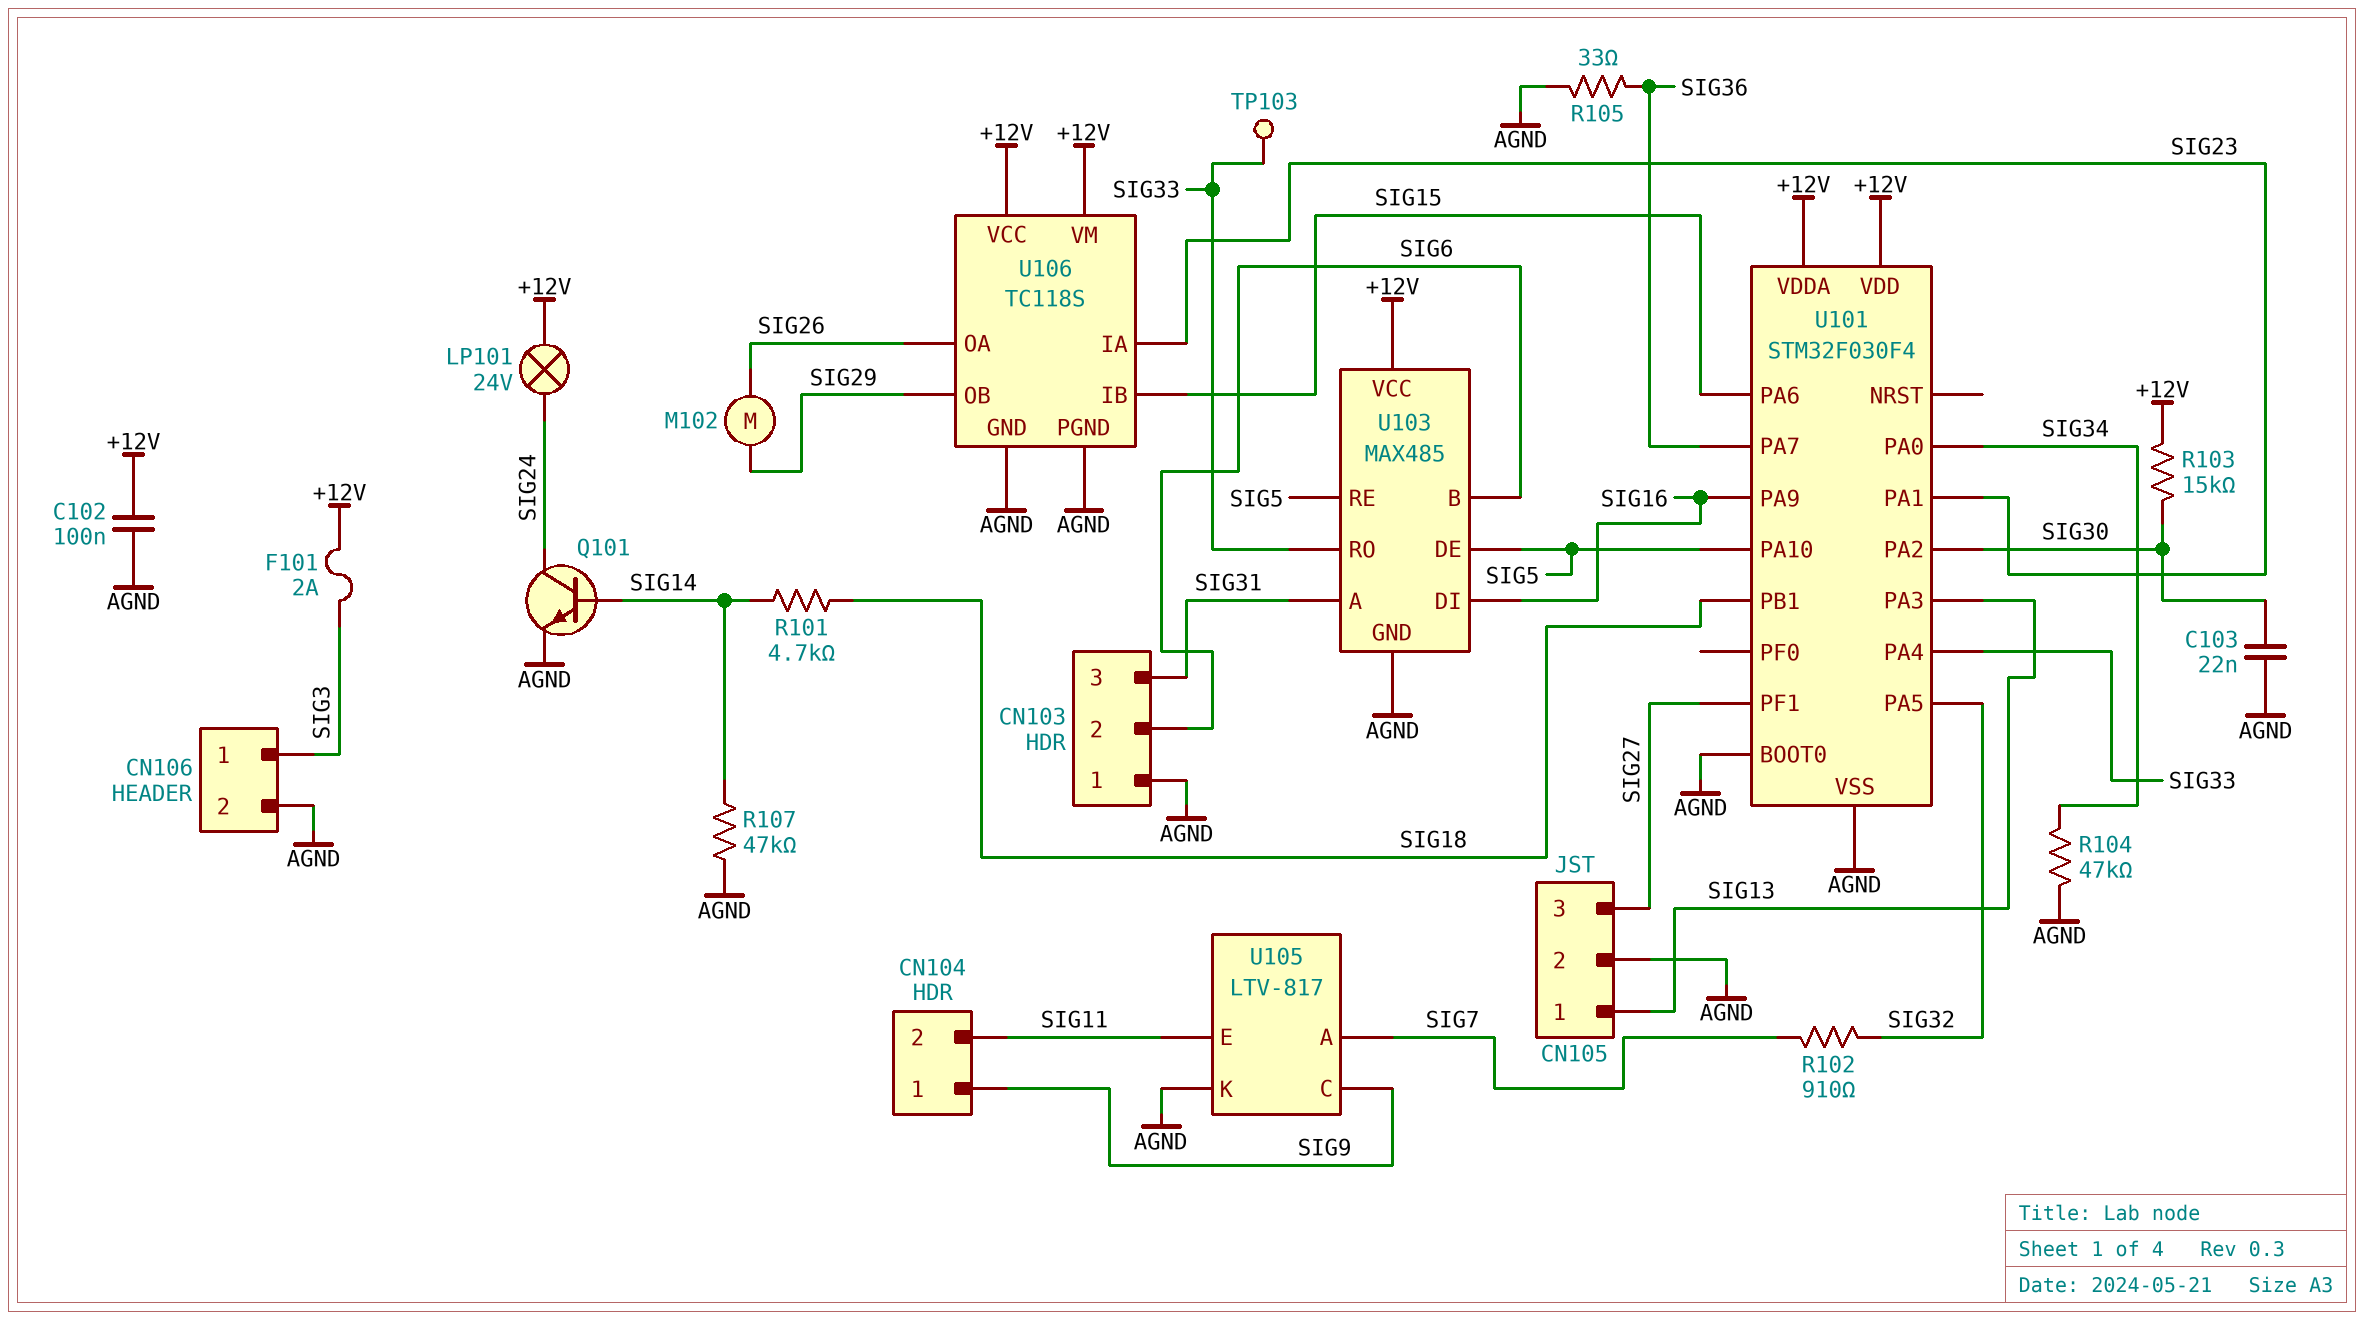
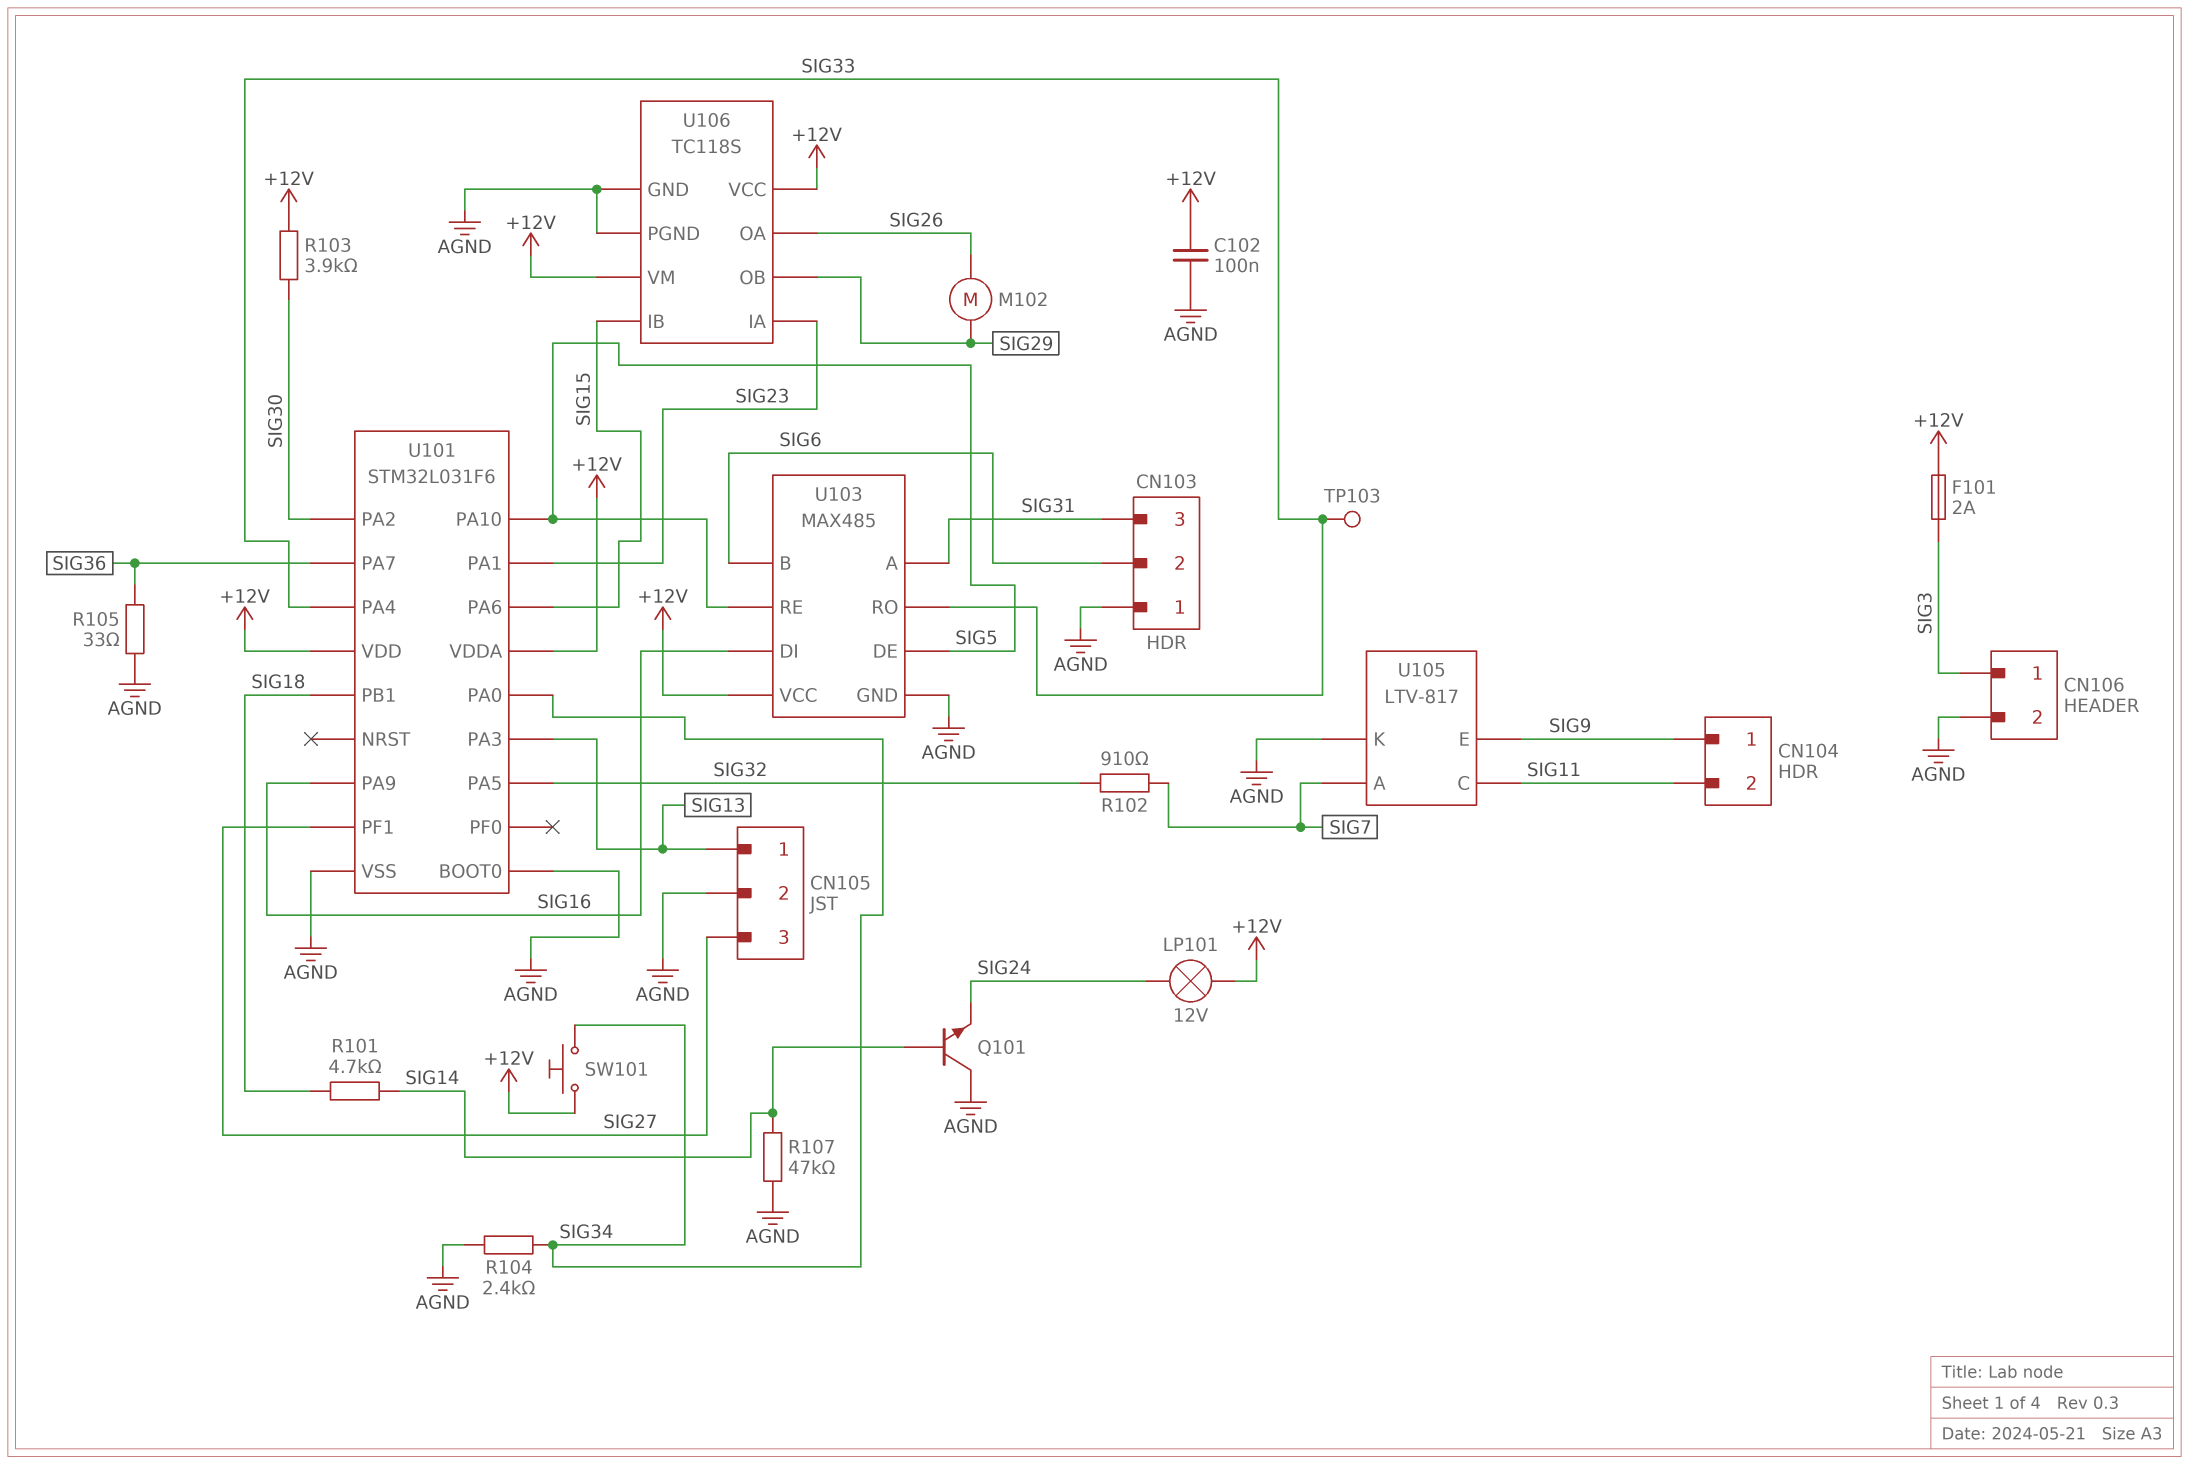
C103: 22nF (AGND, SIG30) -> none
LP101: lamp 24V (+12V, SIG24) -> lamp 12V (+12V, SIG24)
Q101: NPN (B SIG14, C SIG24, E AGND) -> NPN (B SIG14, C AGND, E SIG24)
R103: 15k (+12V, SIG30) -> 3.9k (+12V, SIG30)
R104: 47k (AGND, SIG34) -> 2.4k (AGND, SIG34)
SW101: none -> button (+12V, SIG34)
U101: STM32F030F4 -> STM32L031F6
U105 pin C: SIG9 -> SIG11
U105 pin E: SIG11 -> SIG9

